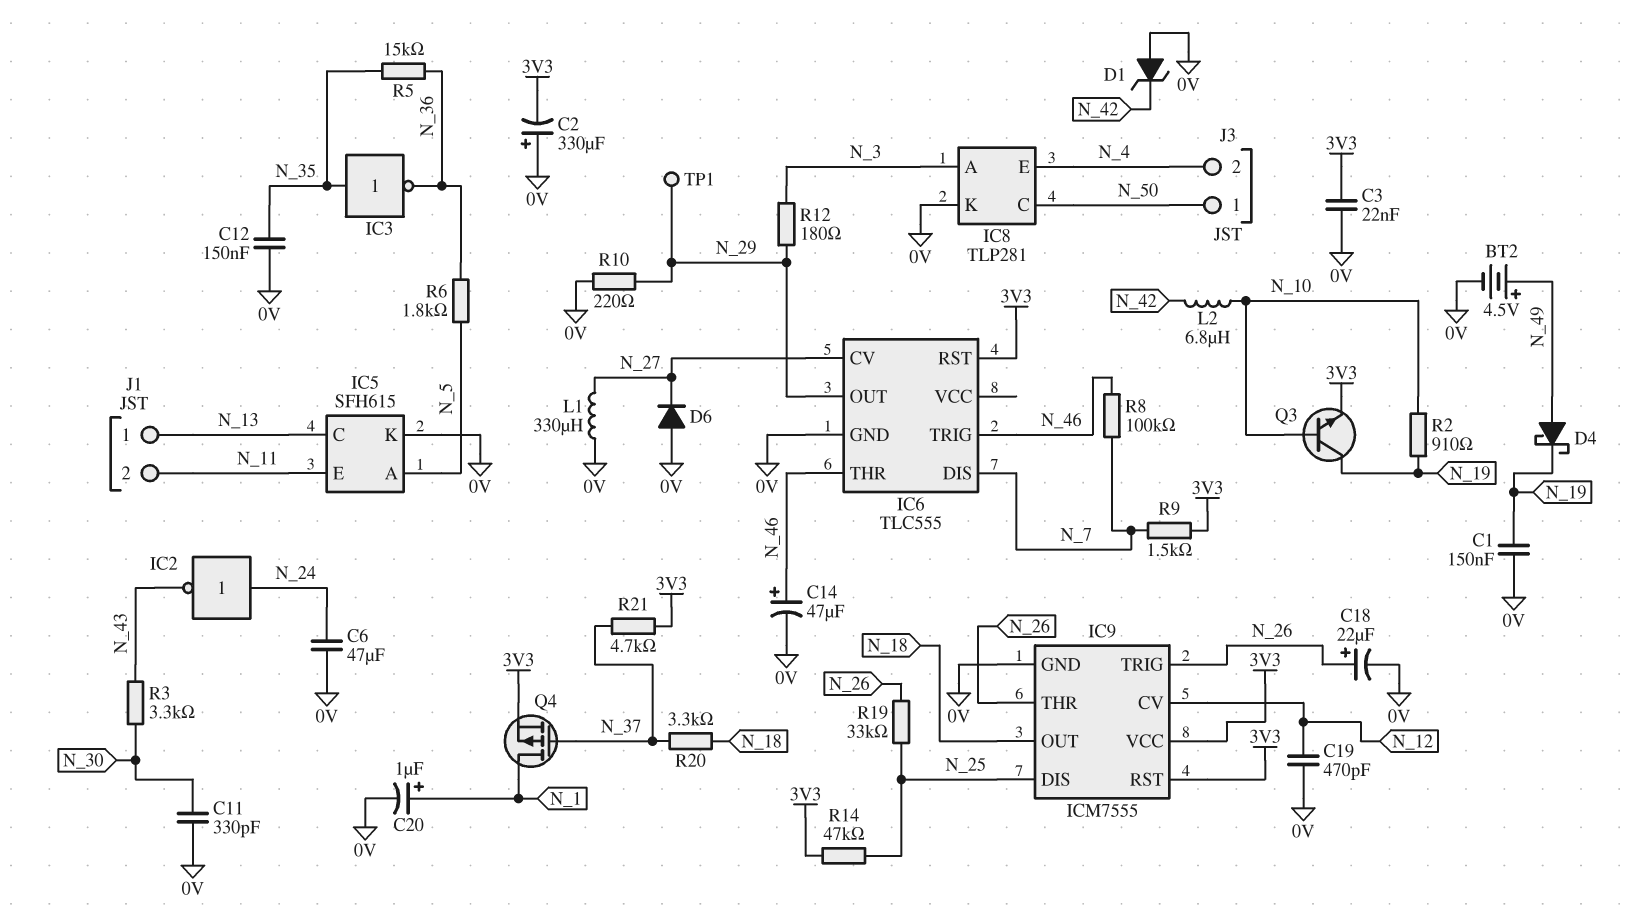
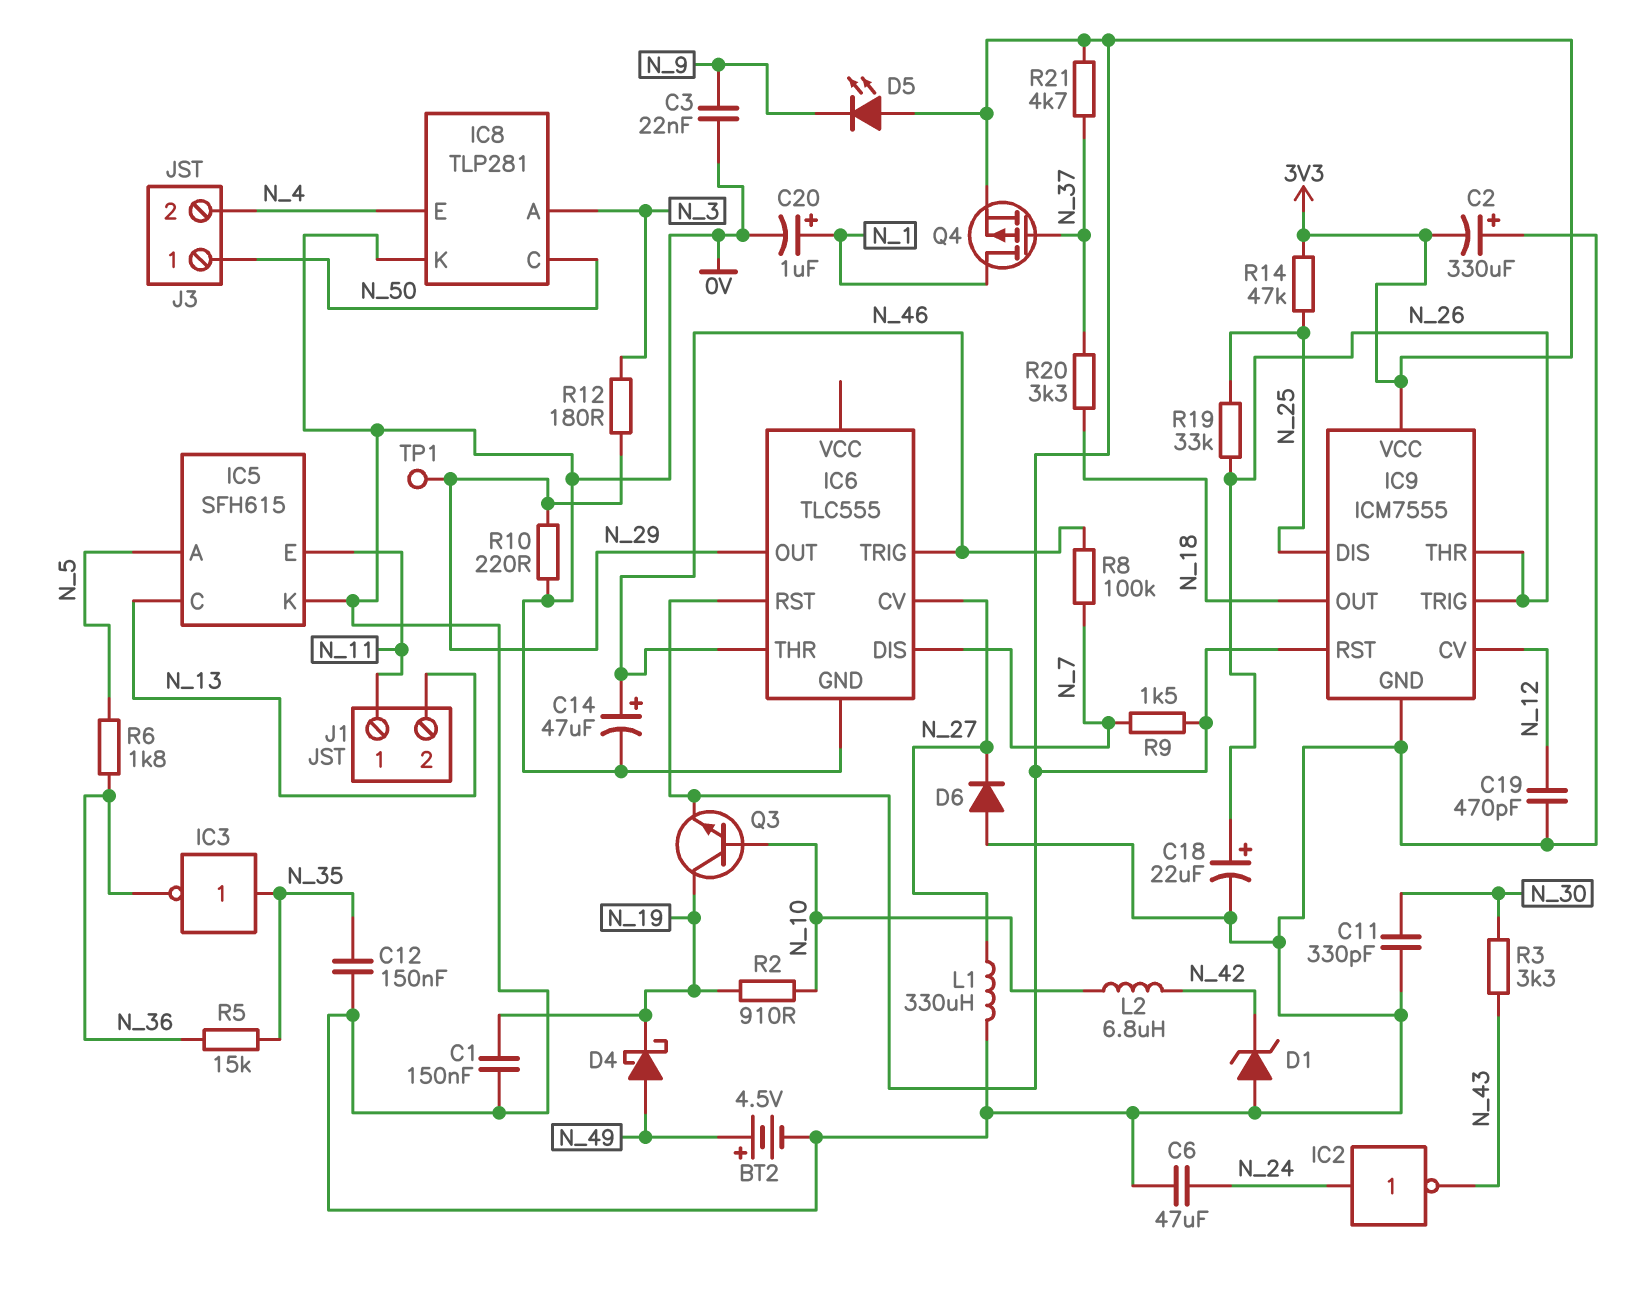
C3: 22nF (0V, 3V3) -> 22nF (0V, N_9)
D5: none -> LED (A 3V3, K N_9)
J1 pin 1: N_13 -> N_11
J1 pin 2: N_11 -> N_13

